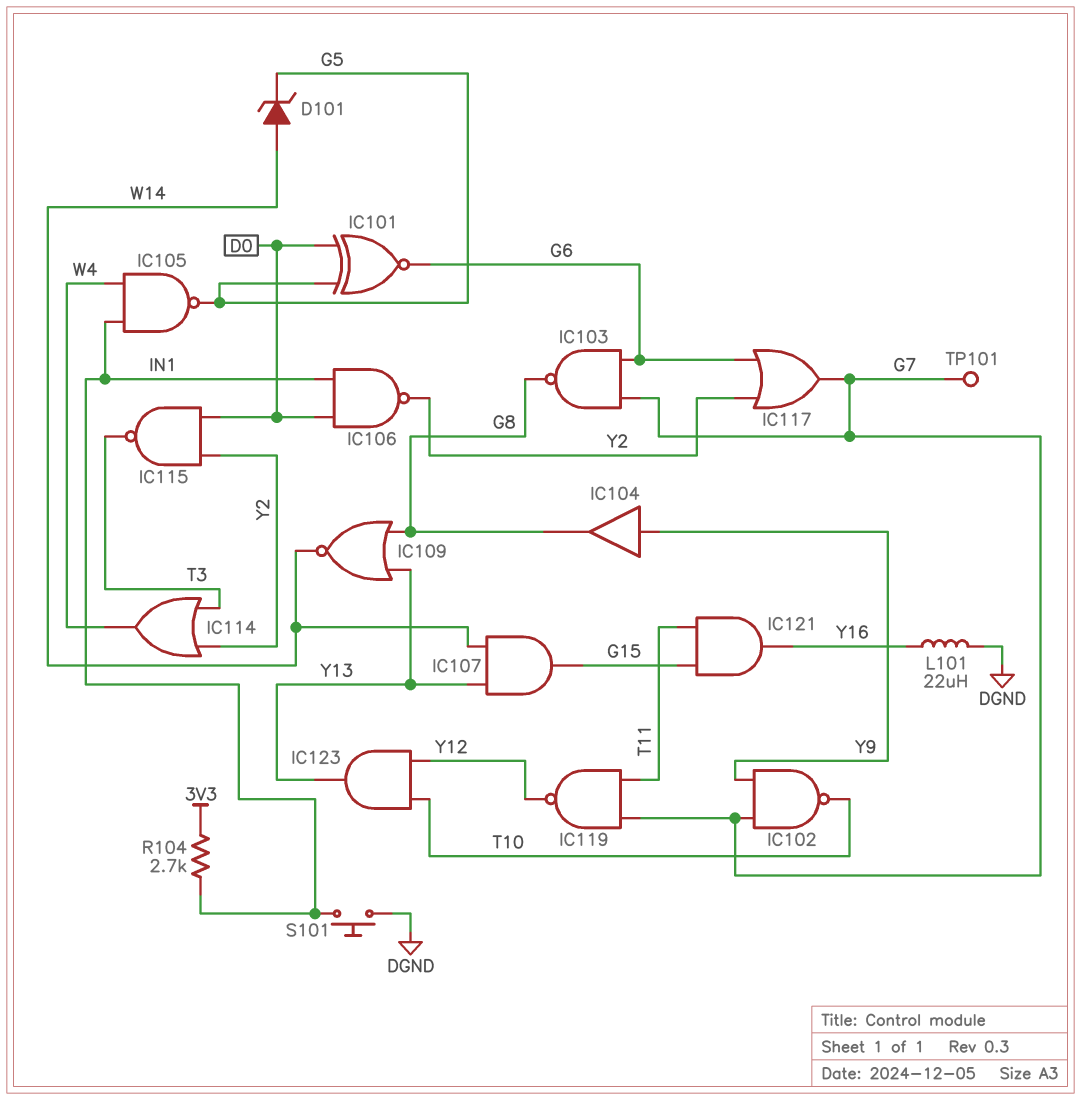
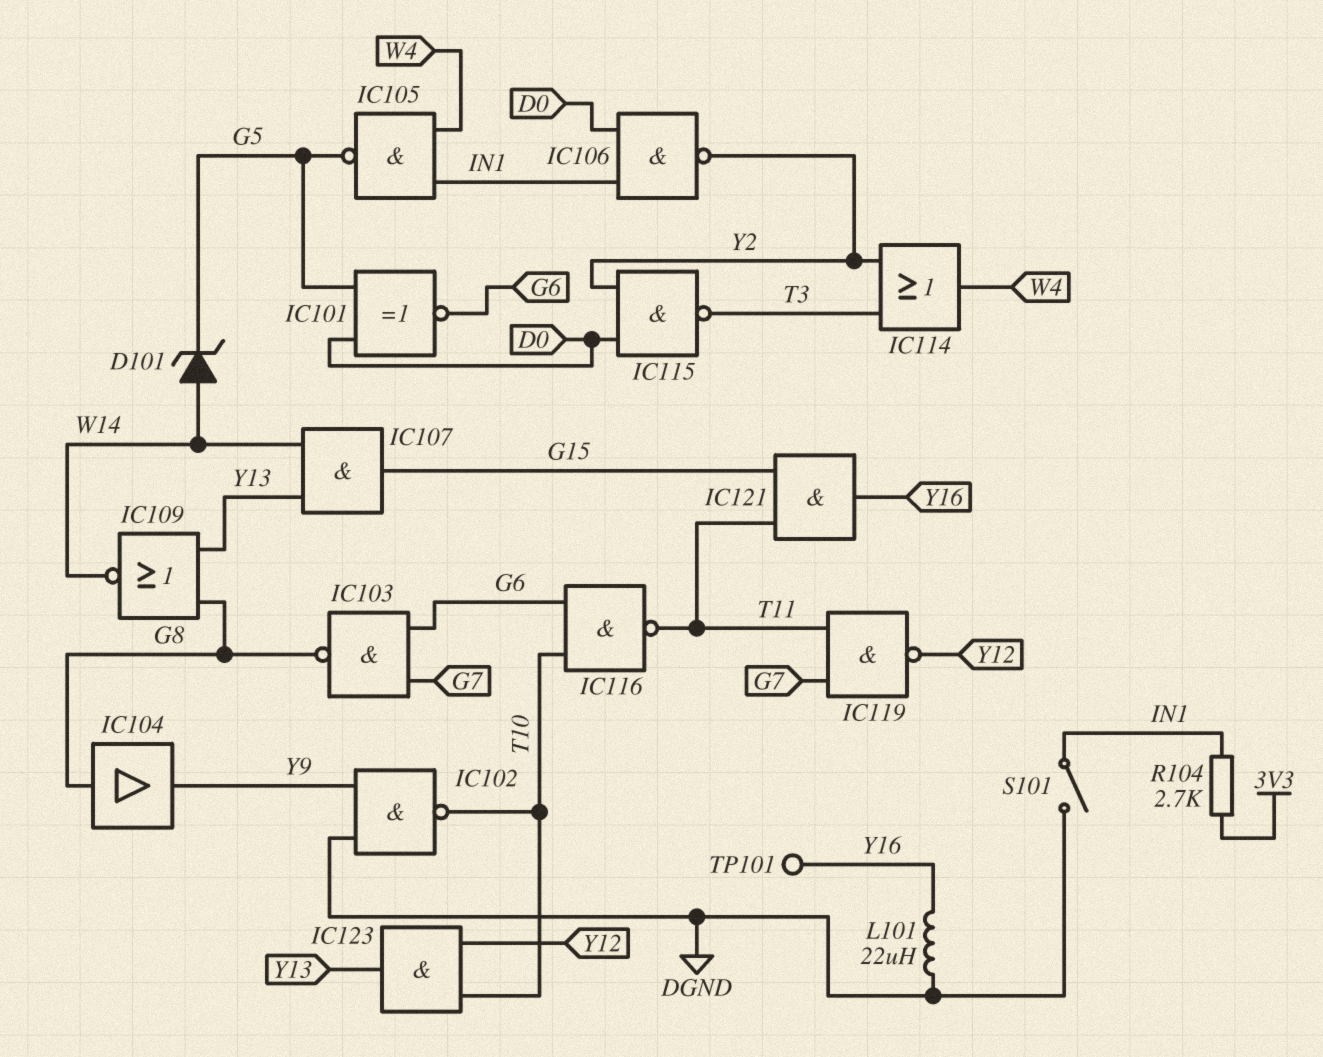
IC102: NAND (in G7, in Y9, out T10) -> NAND (in DGND, in Y9, out T10)
IC104: buffer (in Y9, out G8) -> buffer (in G8, out Y9)
IC116: none -> NAND (in G6, in T10, out T11)
IC117: OR (in G6, in Y2, out G7) -> none
S101: button (DGND, IN1) -> switch (DGND, IN1)
TP101: test point (G7) -> test point (Y16)

